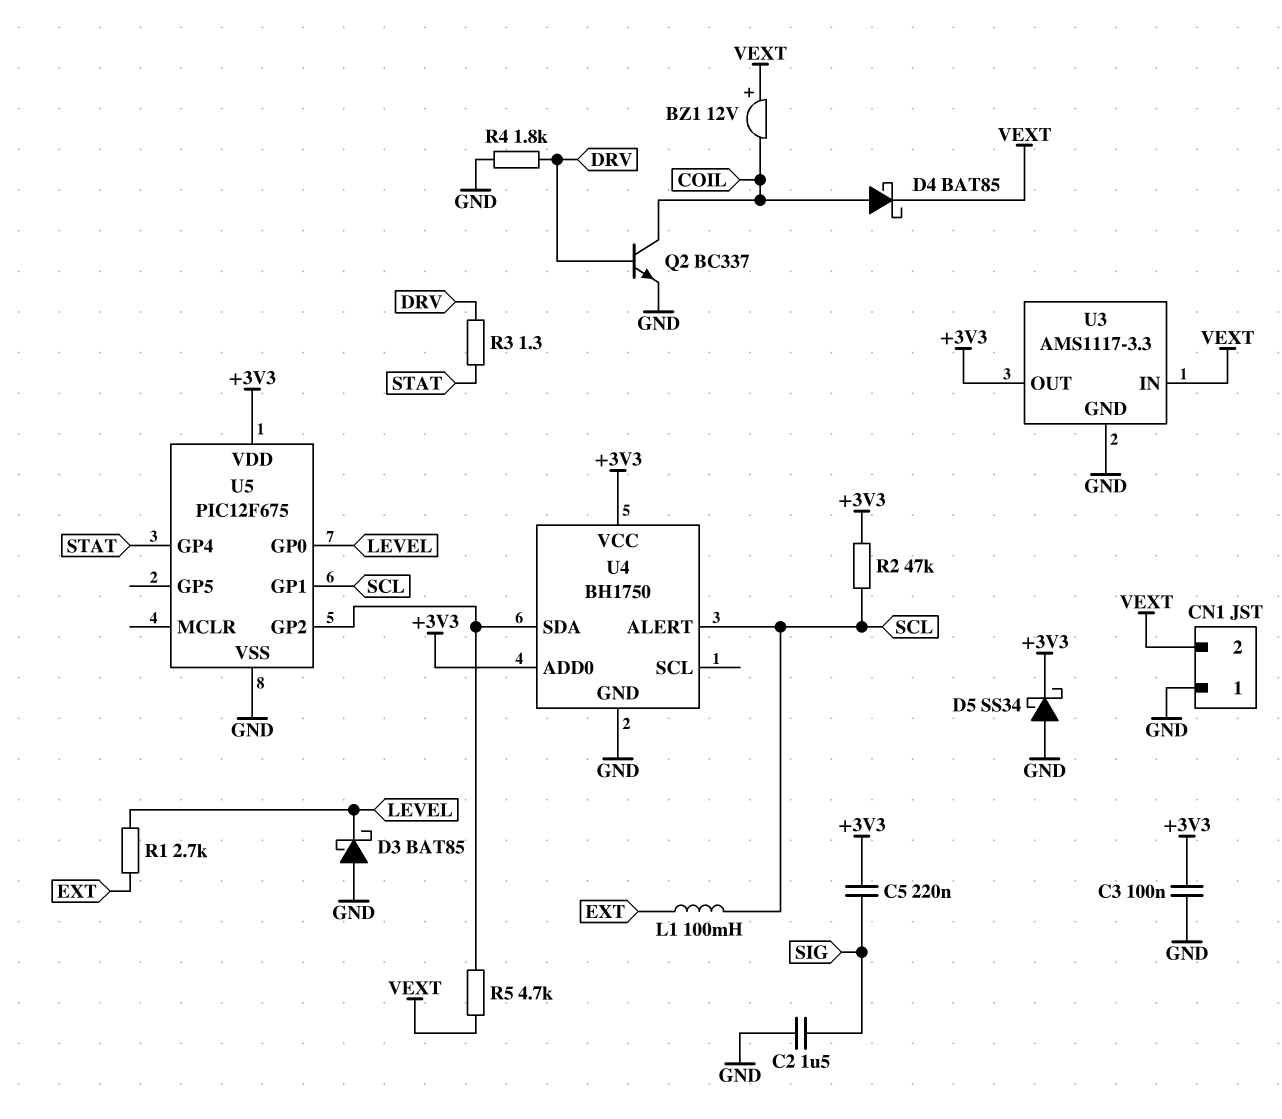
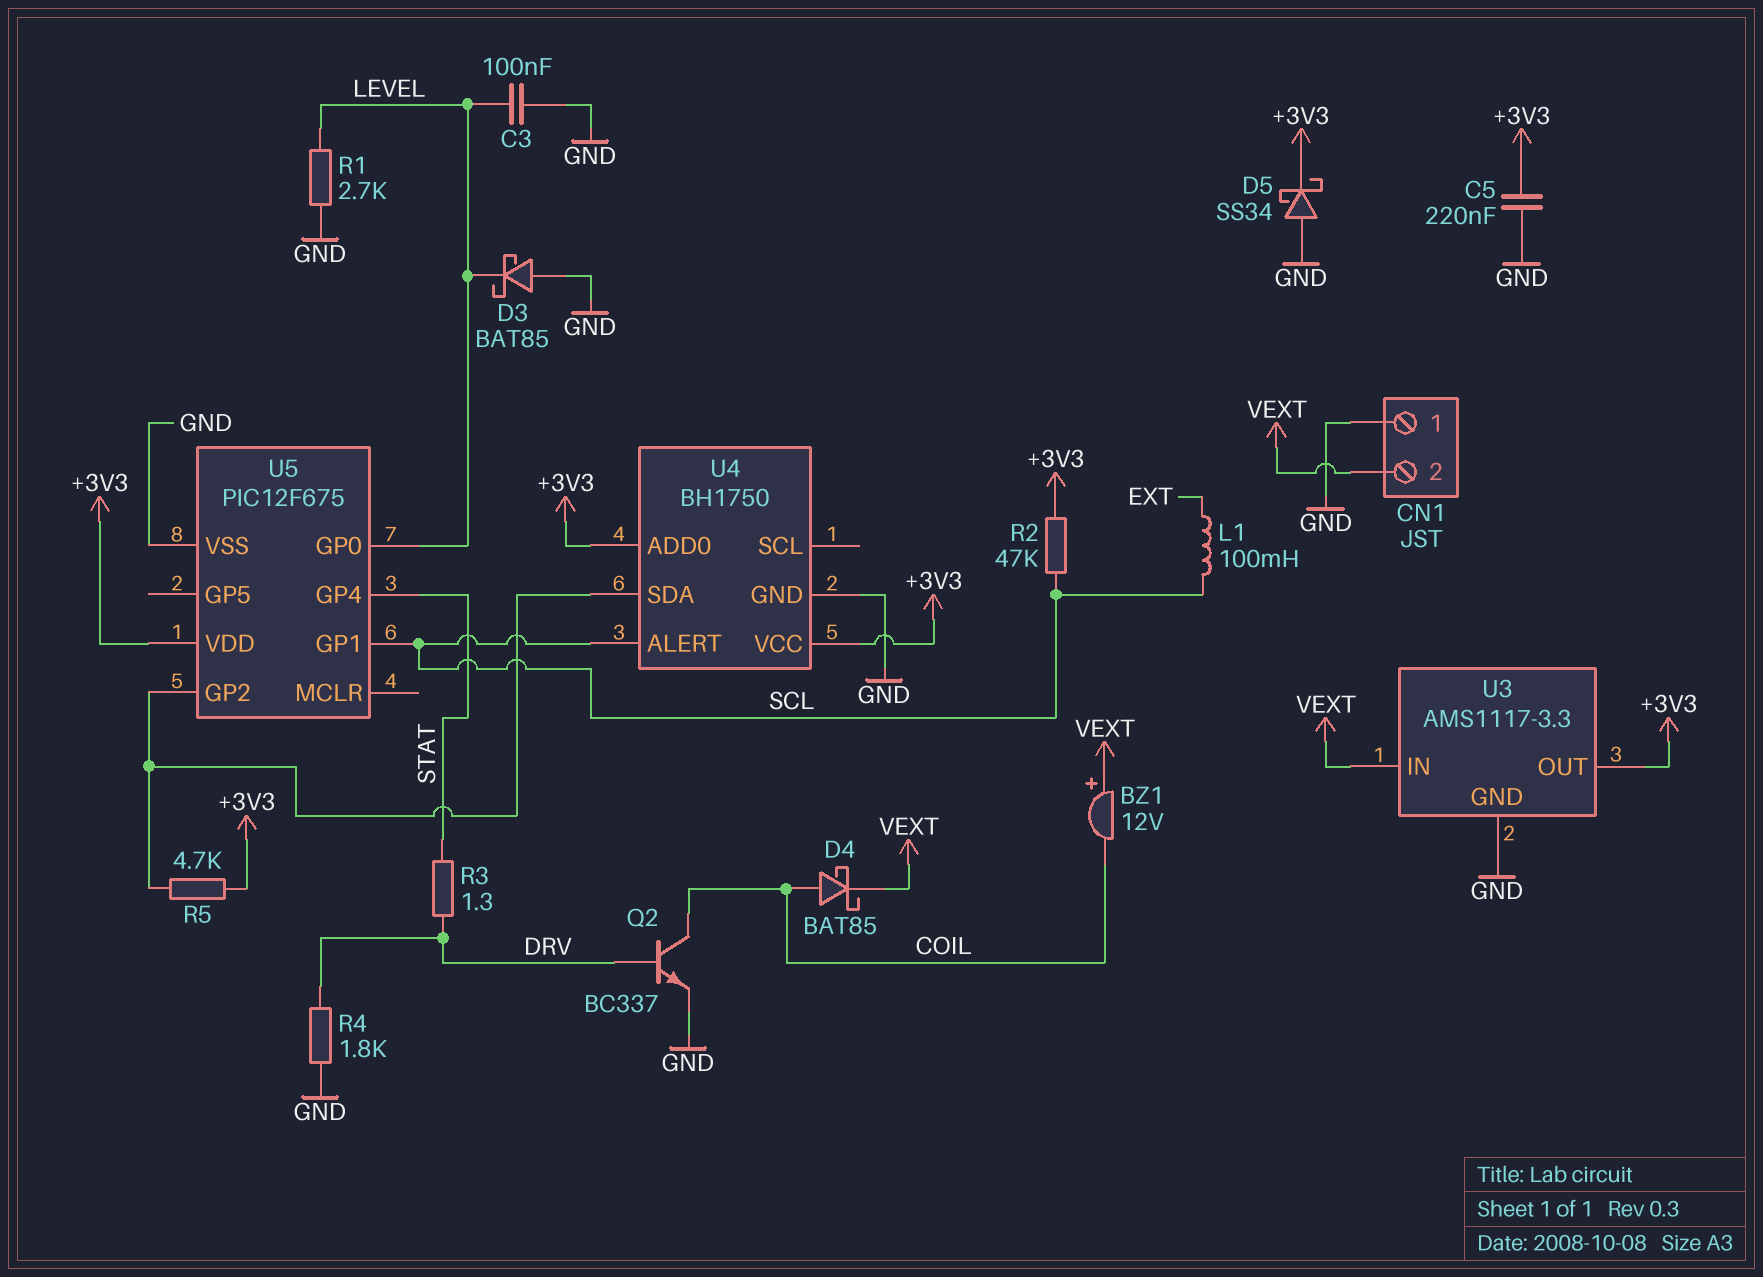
C2: 1.5uF (GND, SIG) -> none
C3: 100nF (+3V3, GND) -> 100nF (GND, LEVEL)
C5: 220nF (+3V3, SIG) -> 220nF (+3V3, GND)
R1: 2.7k (EXT, LEVEL) -> 2.7k (GND, LEVEL)
R5: 4.7k (U4/SDA, VEXT) -> 4.7k (+3V3, U4/SDA)

